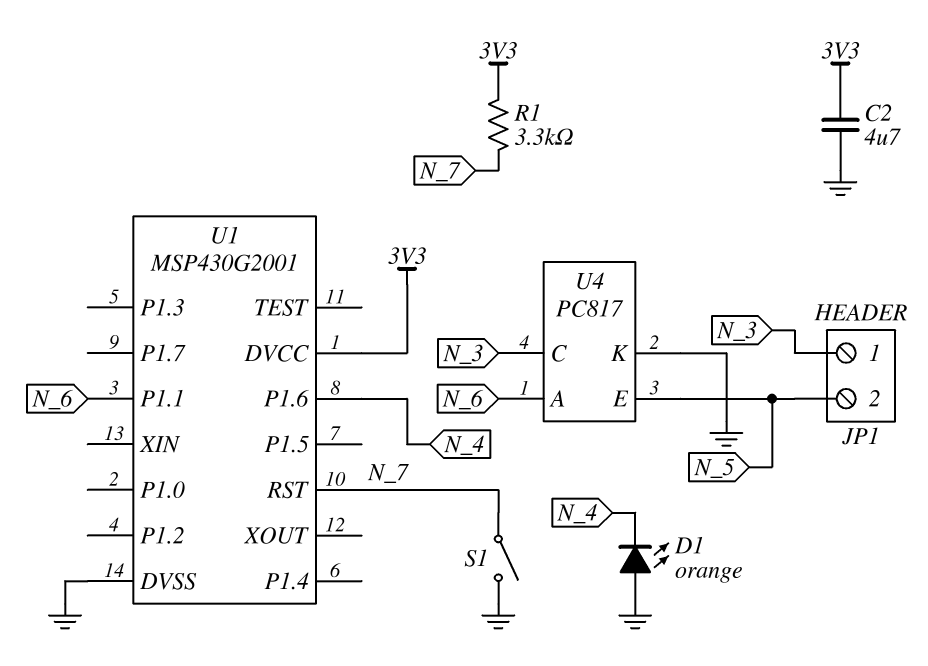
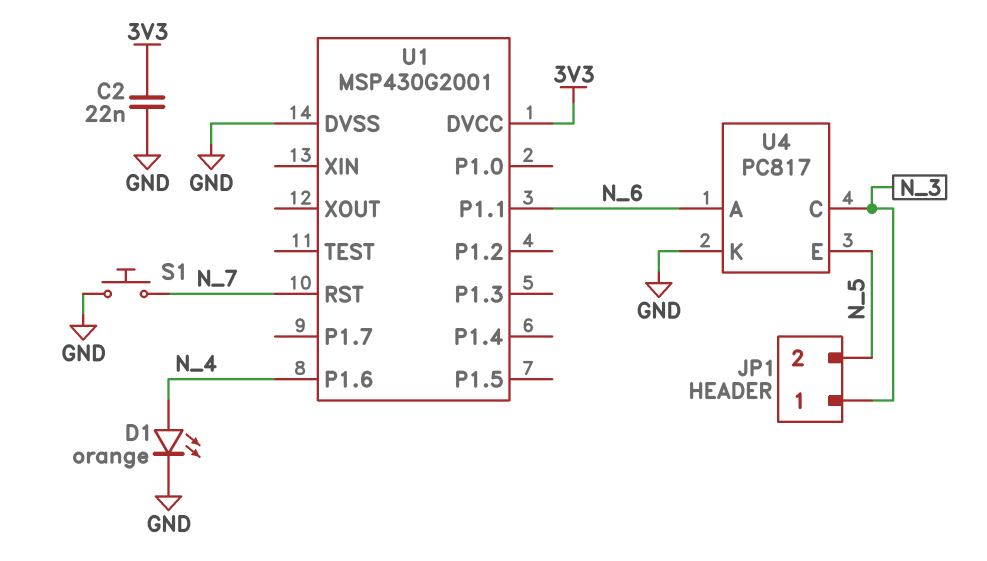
C2: 4.7uF (3V3, GND) -> 22nF (3V3, GND)
D1: LED orange (A GND, K N_4) -> LED orange (A N_4, K GND)
R1: 3.3k (3V3, N_7) -> none
S1: switch (GND, N_7) -> button (GND, N_7)

